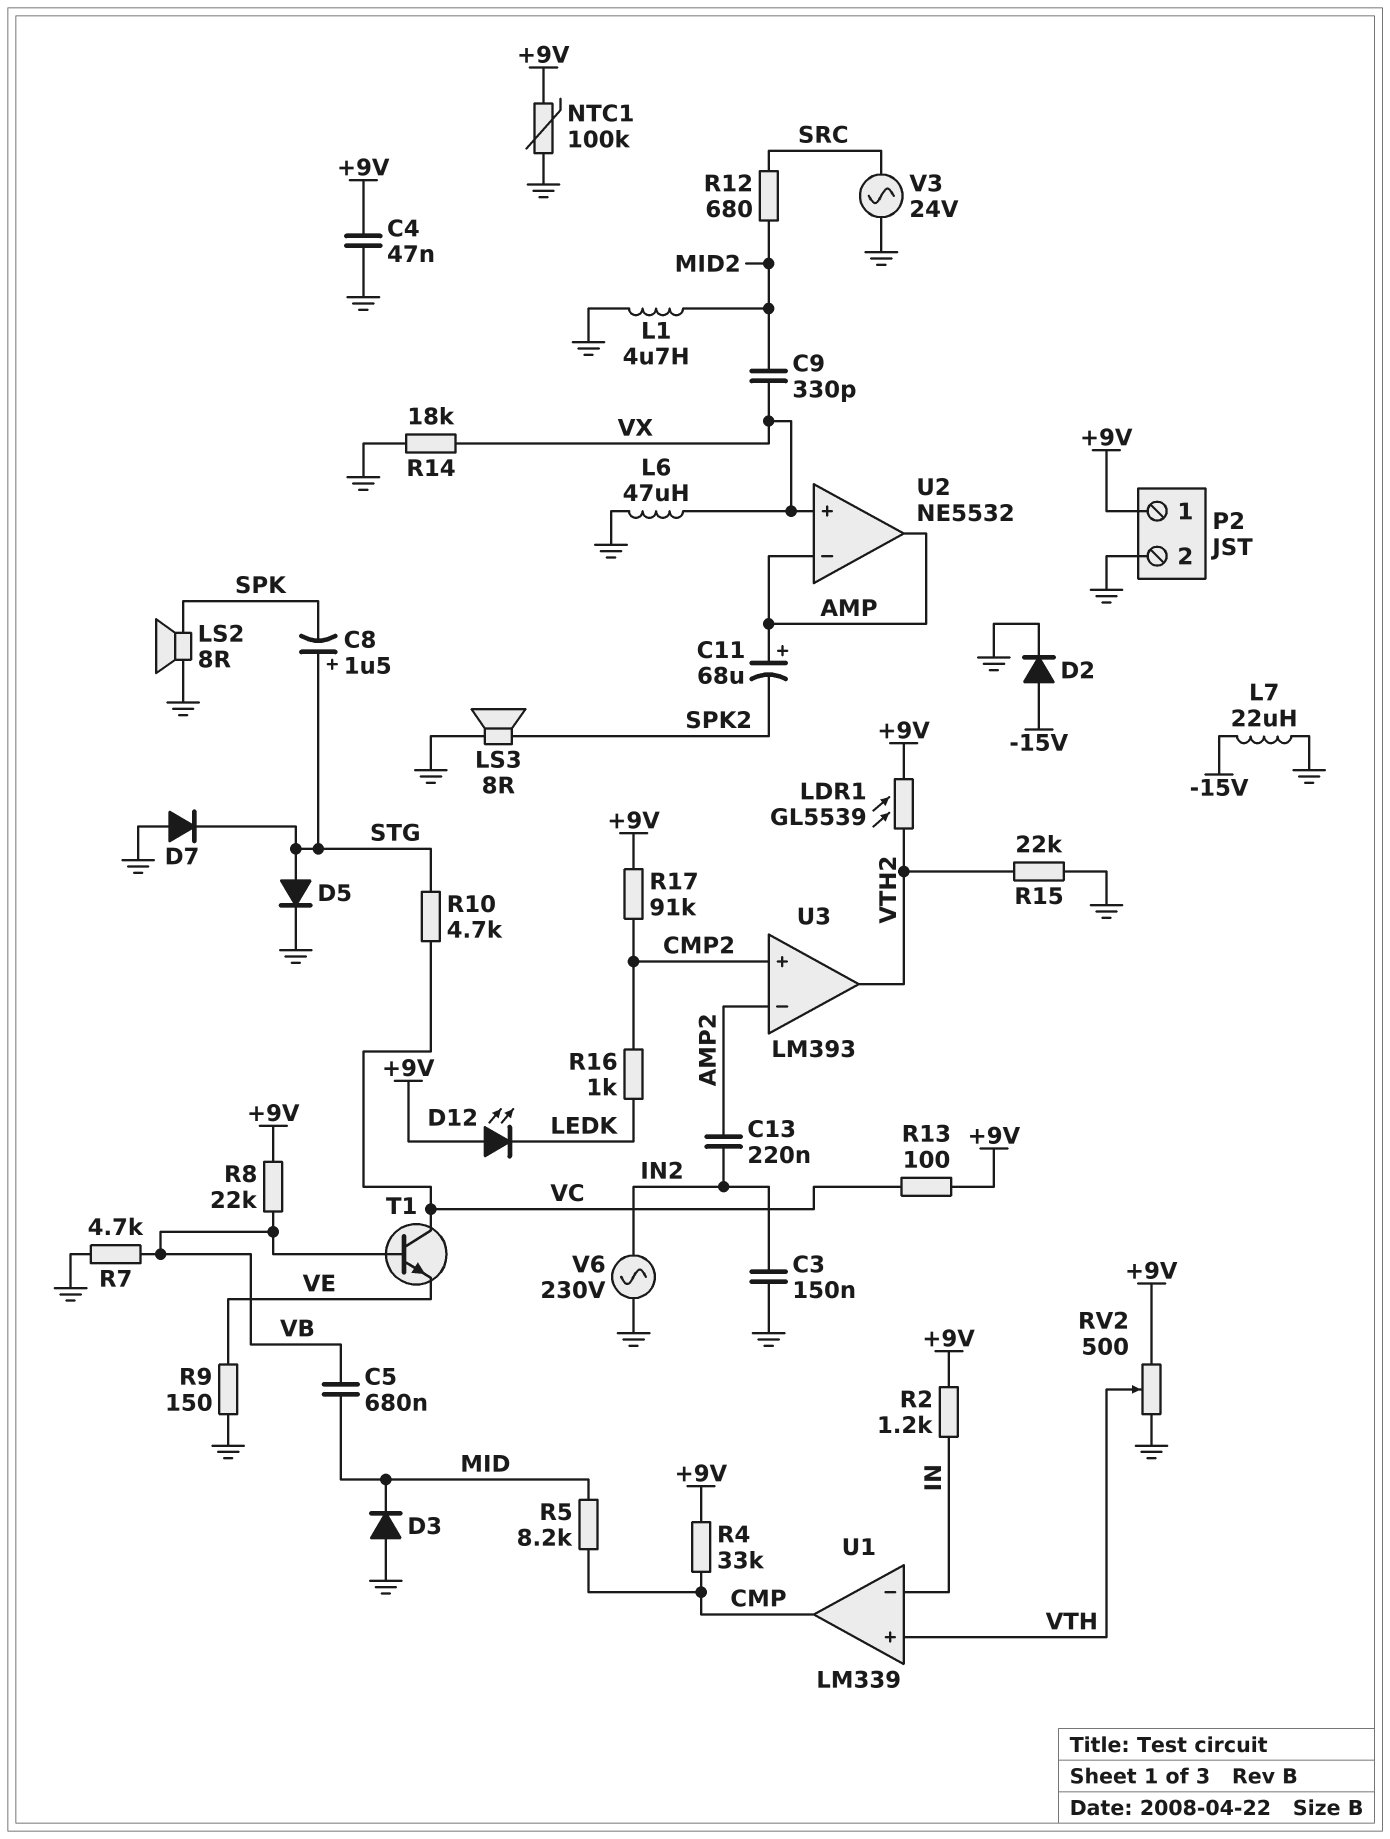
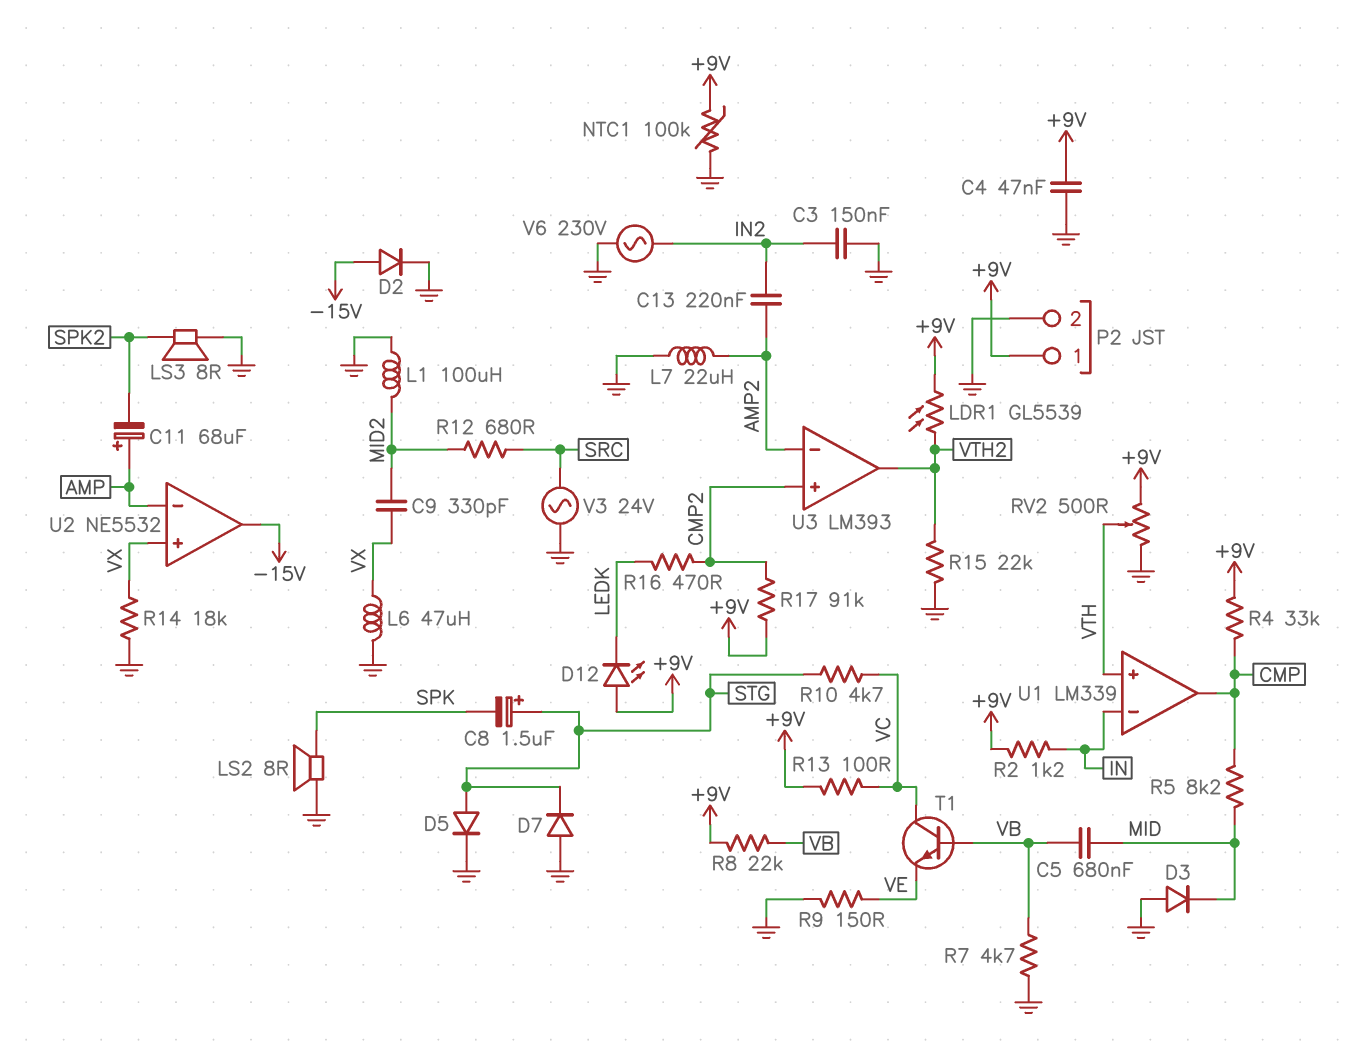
L1: 4.7uH (GND, MID2) -> 100uH (GND, MID2)
L7: 22uH (-15V, GND) -> 22uH (AMP2, GND)
R16: 1k (CMP2, LEDK) -> 470 (CMP2, LEDK)
U2 pin out: AMP -> -15V

